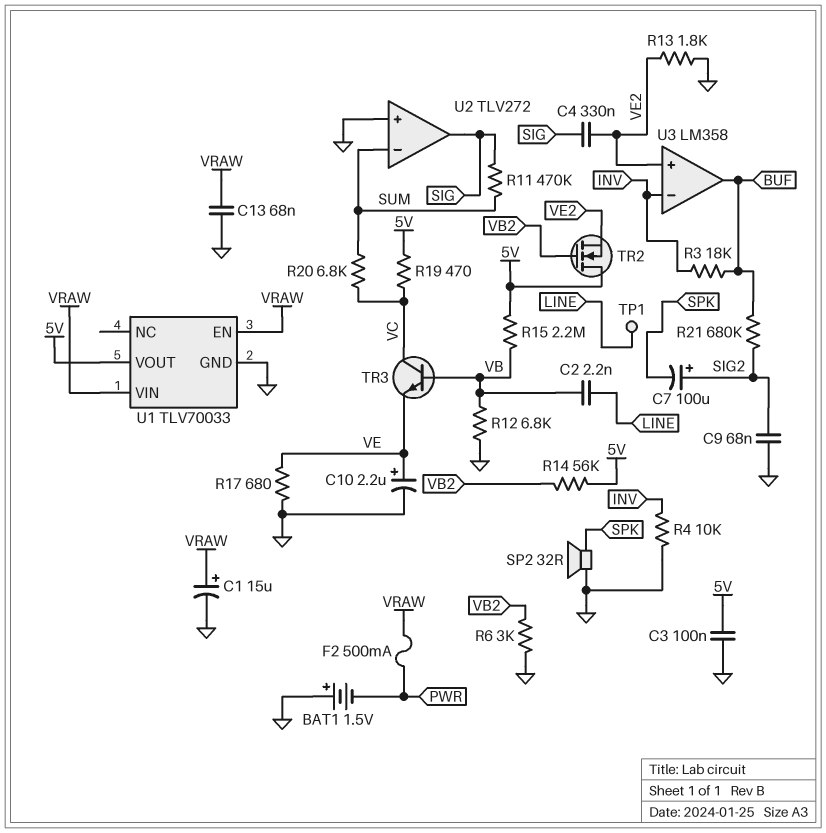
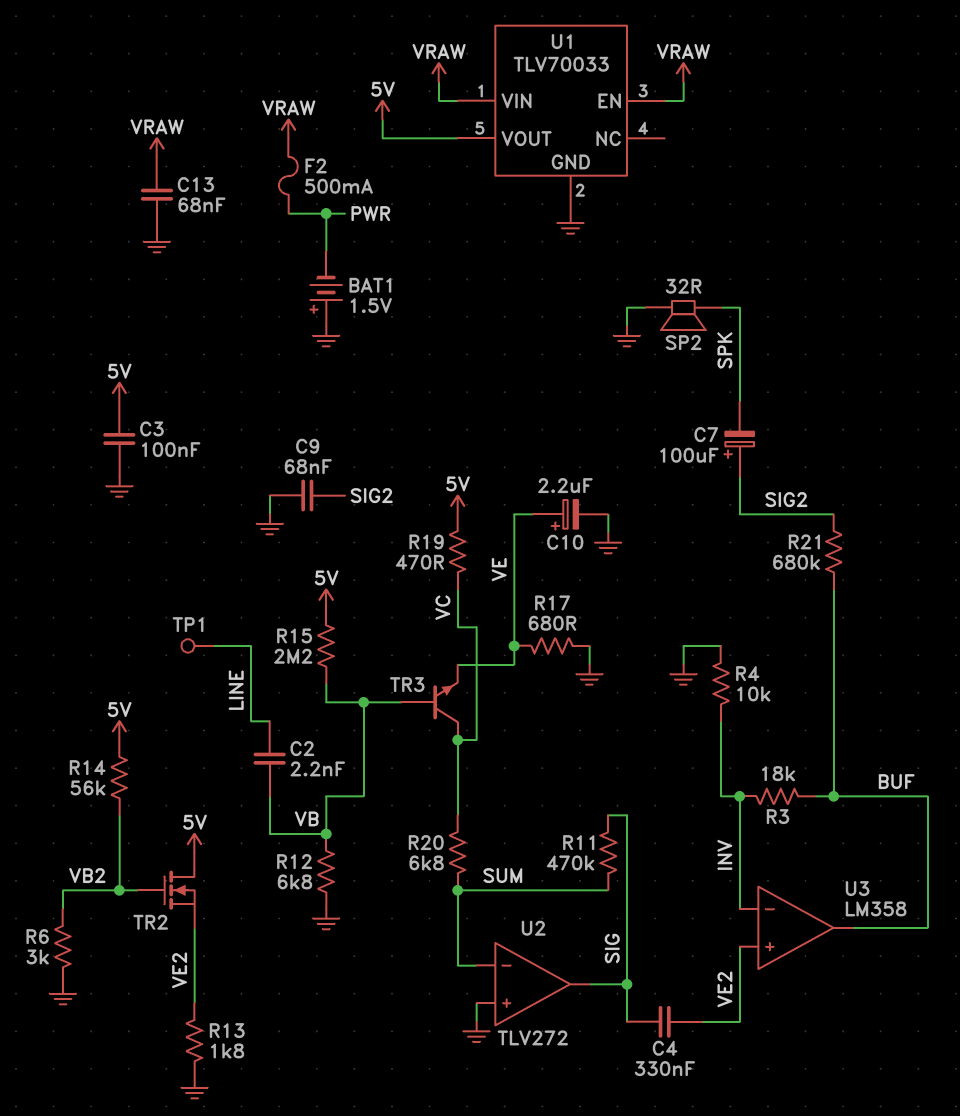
C1: 15uF (plus VRAW, minus GND) -> none

